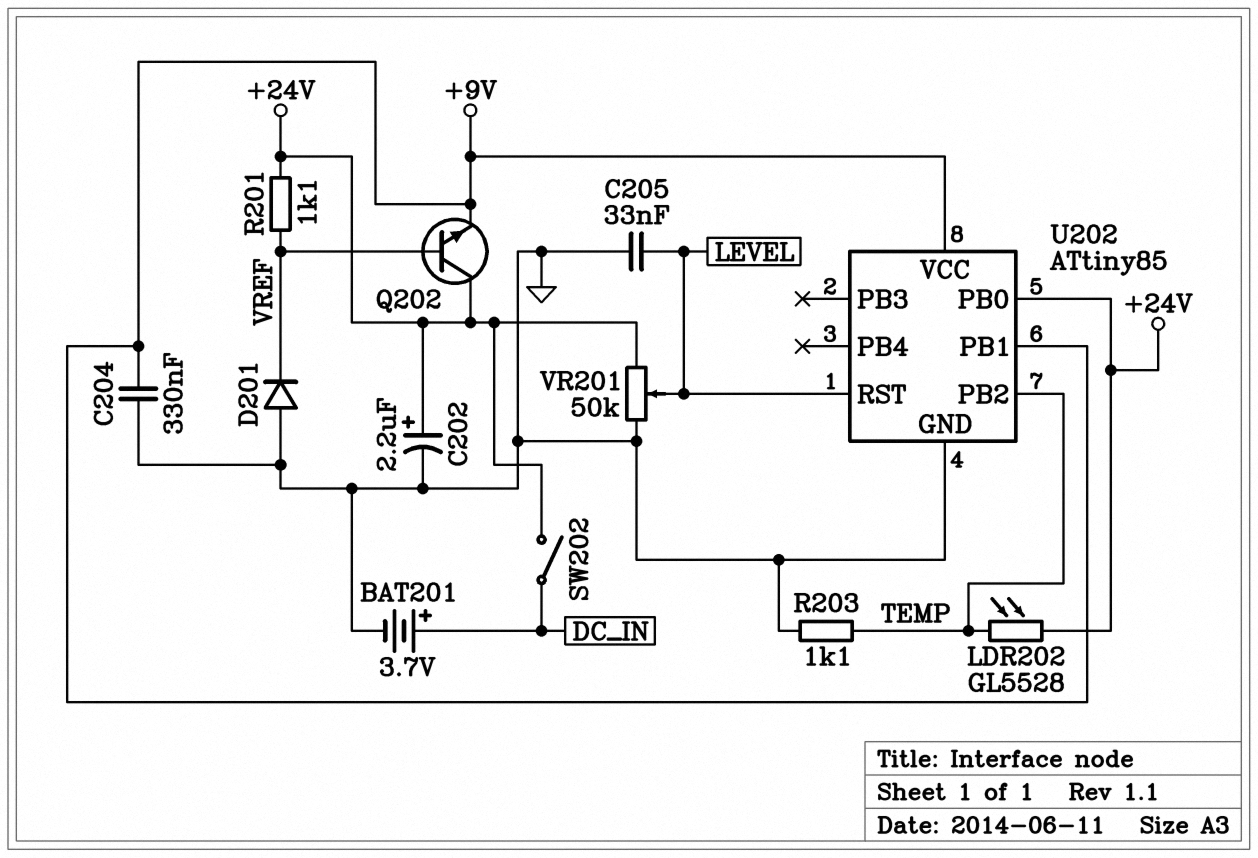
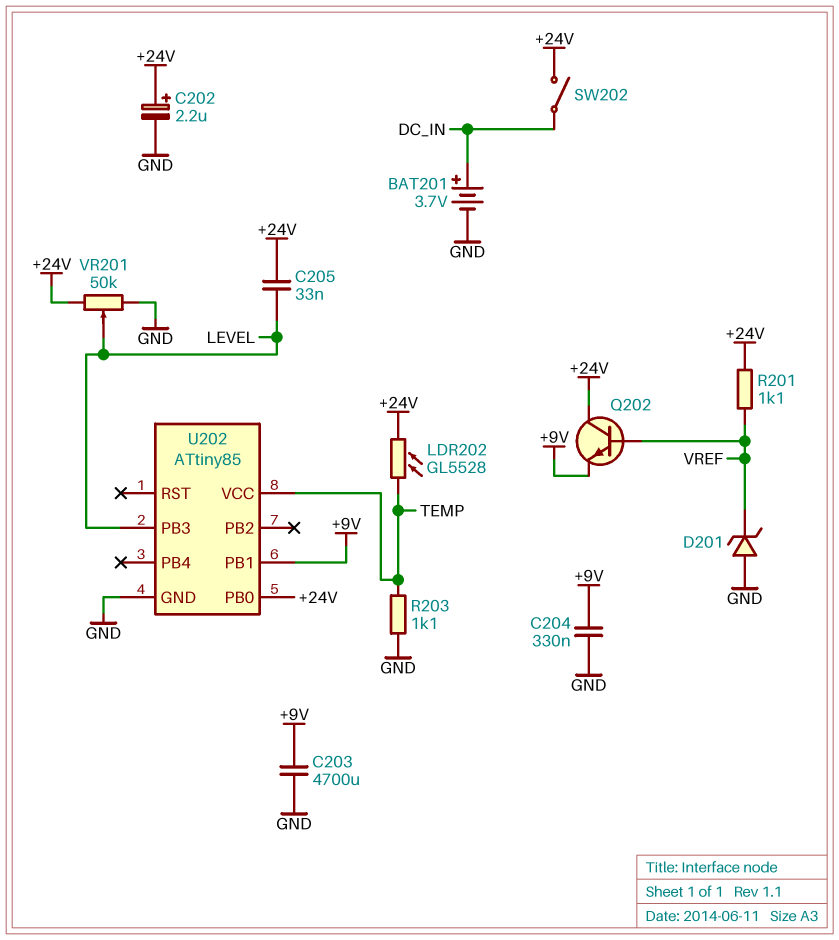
C203: none -> 4700uF (+9V, GND)
C205: 33nF (GND, LEVEL) -> 33nF (+24V, LEVEL)
D201: diode (A GND, K VREF) -> zener (A GND, K VREF)
U202 pin PB2: TEMP -> none
U202 pin PB3: none -> LEVEL
U202 pin RST: LEVEL -> none
U202 pin VCC: +9V -> TEMP

